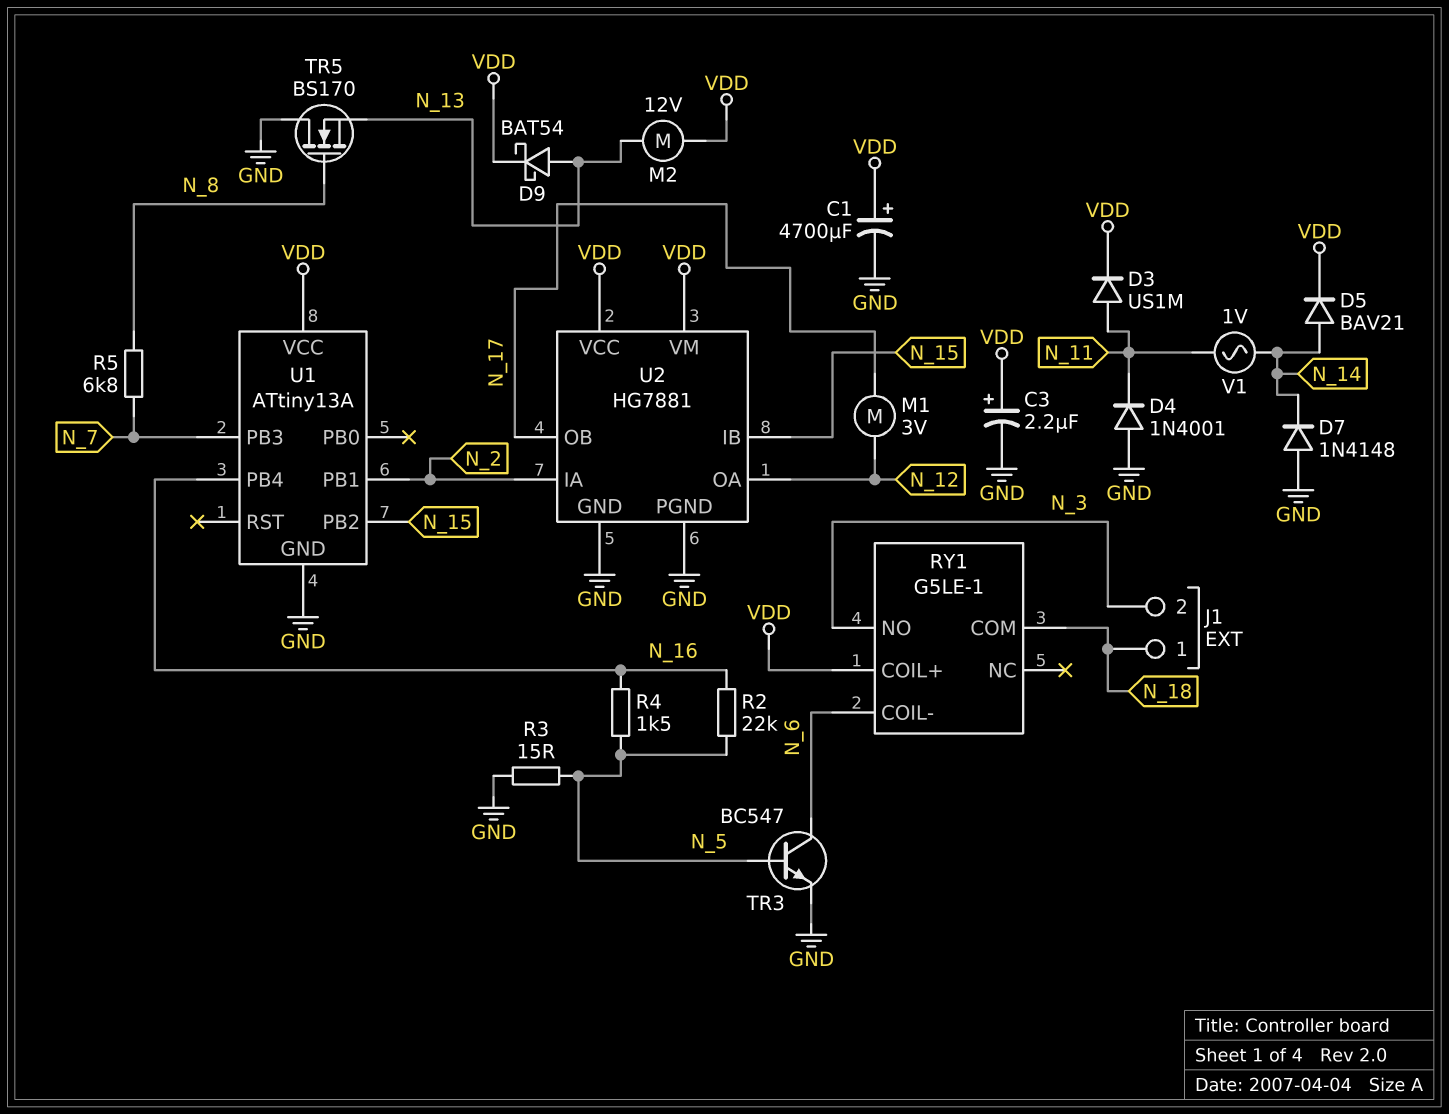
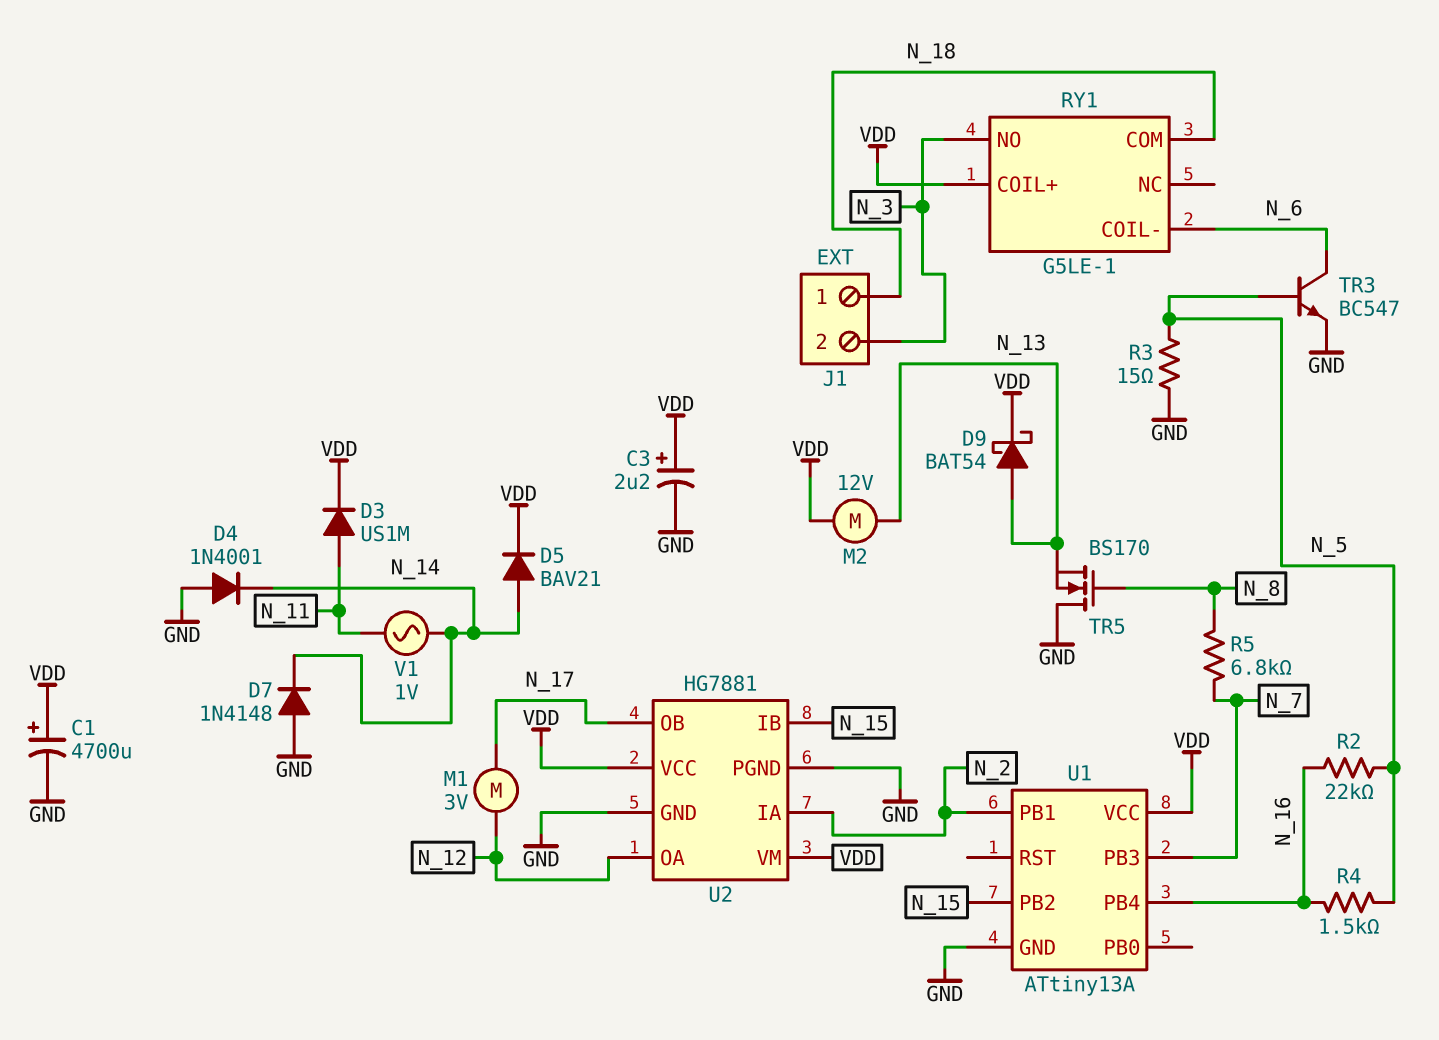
D4: diode 1N4001 (A GND, K N_11) -> diode 1N4001 (A GND, K N_14)

